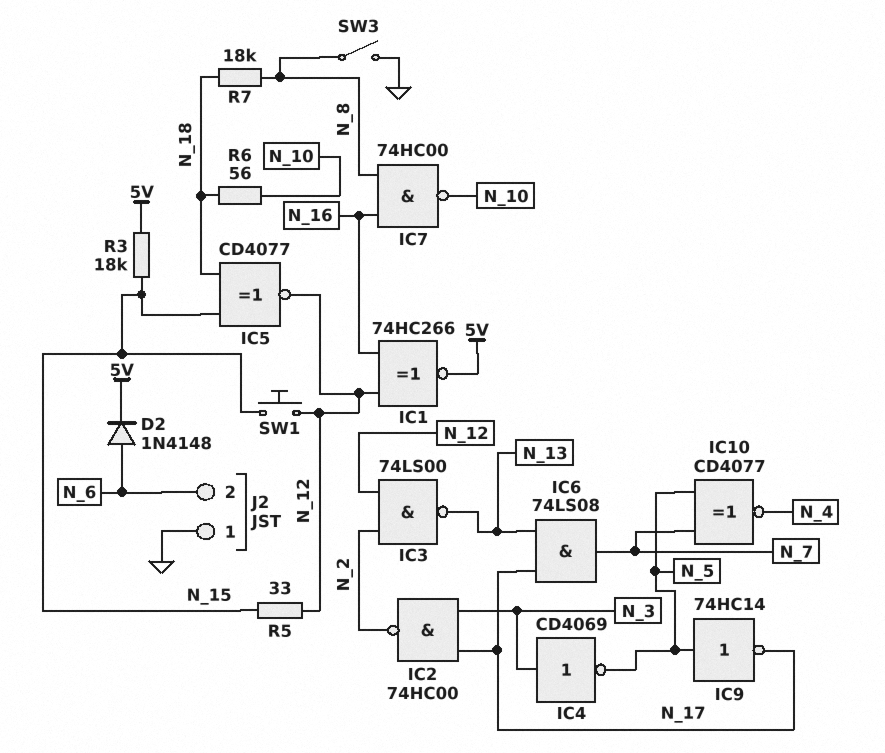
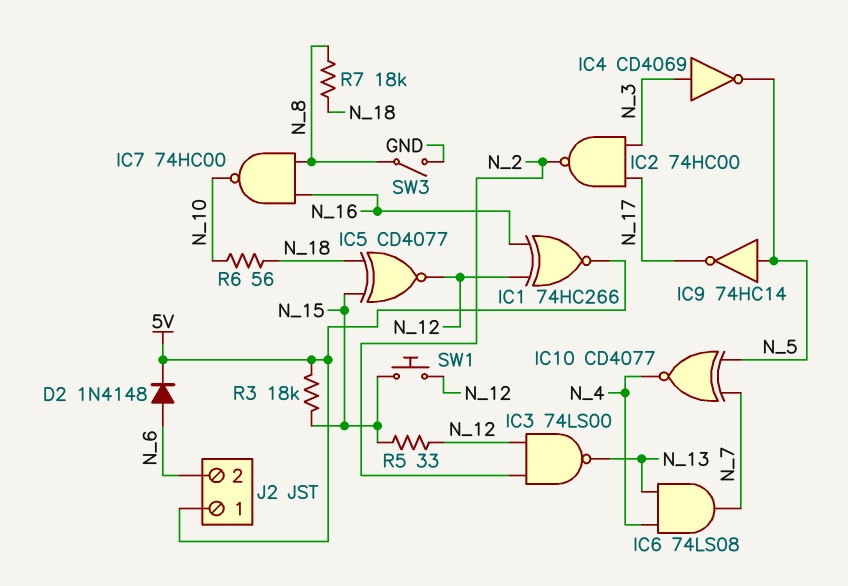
IC6: AND 74LS08 (in N_13, in N_17, out N_7) -> AND 74LS08 (in N_4, in N_13, out N_7)
J2 pin 1: GND -> 5V

